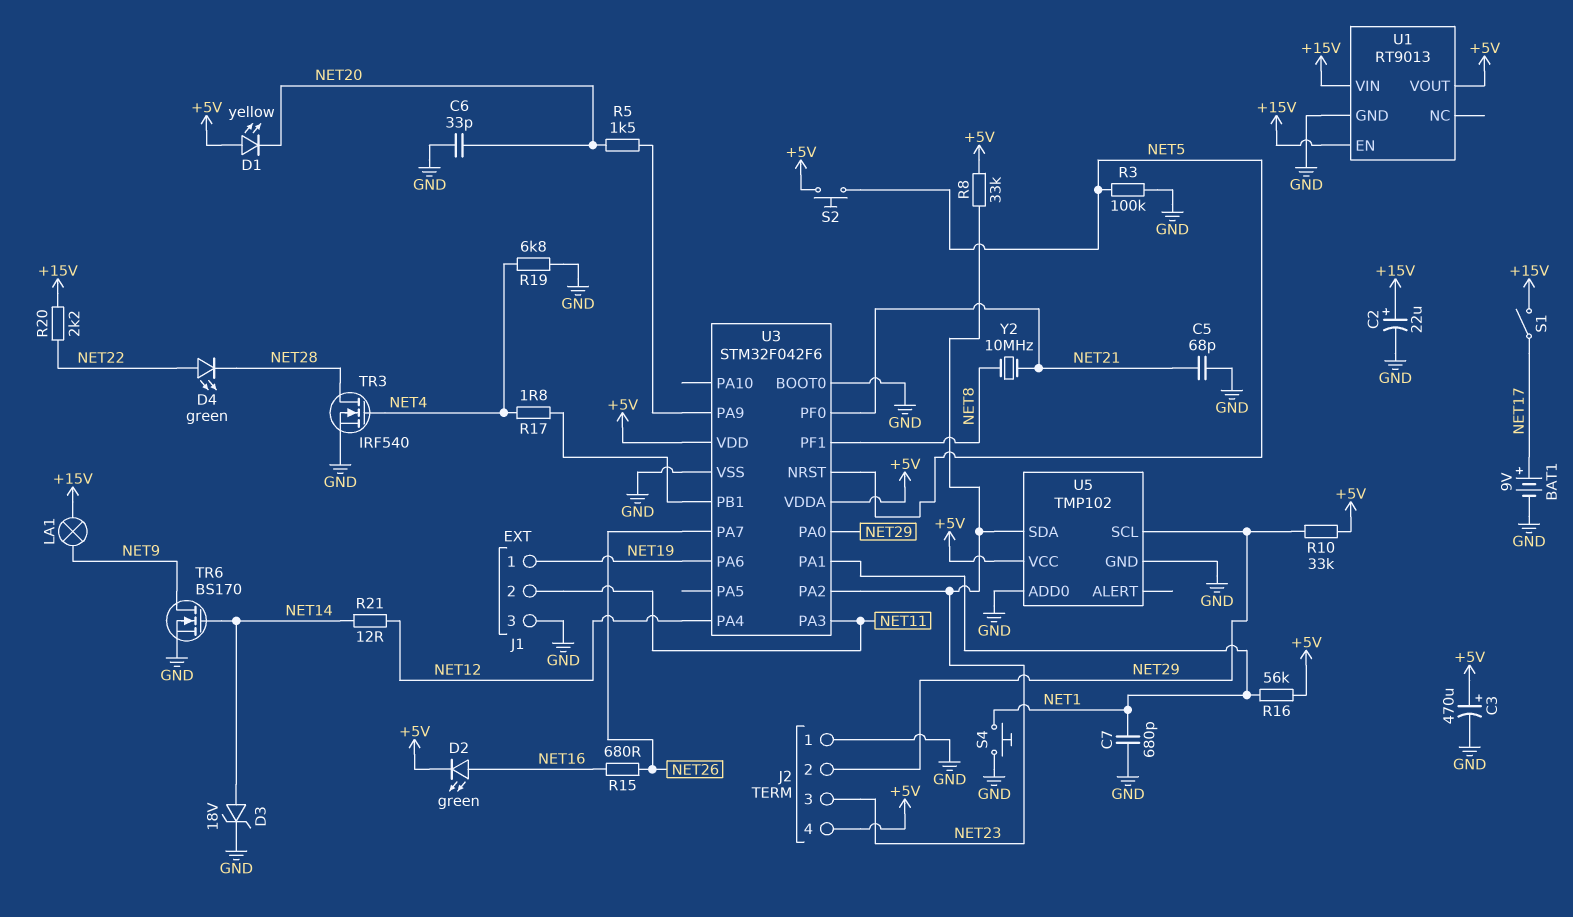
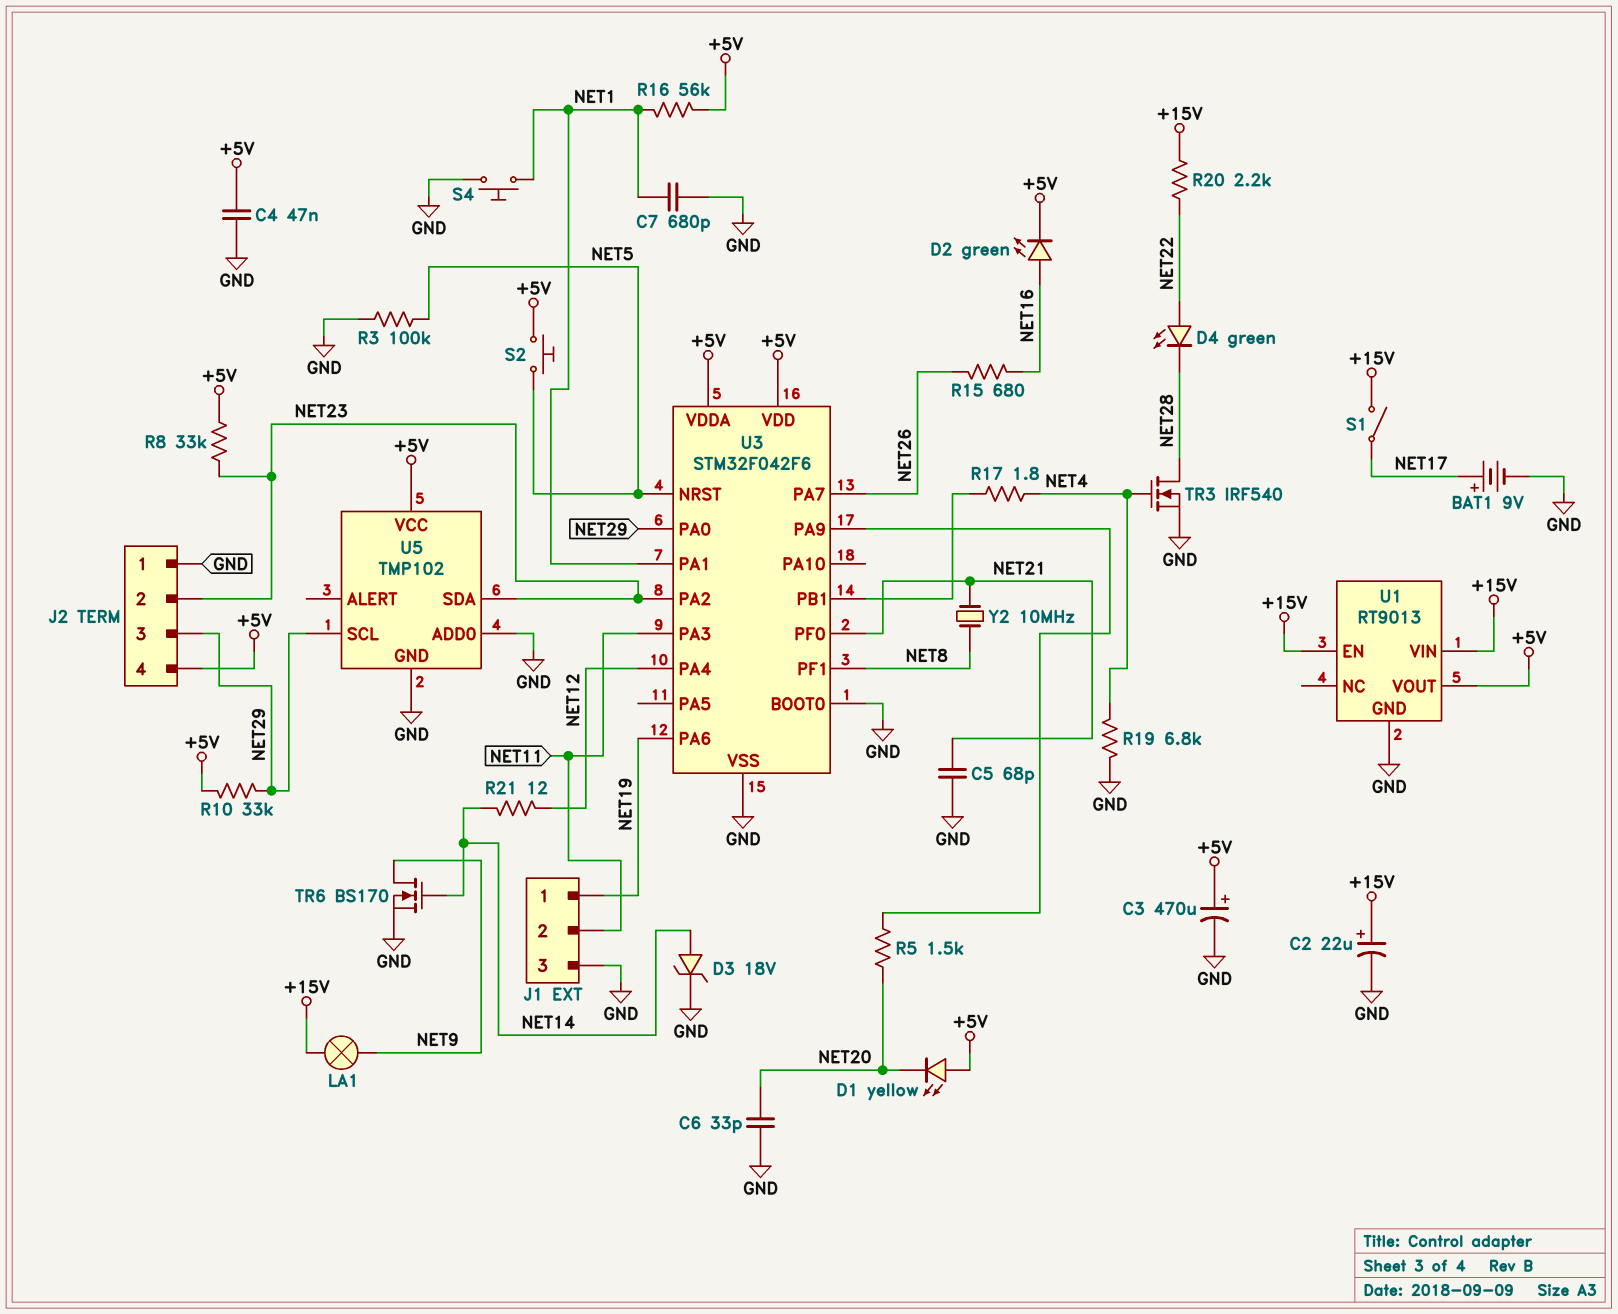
C4: none -> 47nF (+5V, GND)
J2 pin 2: NET29 -> NET23
J2 pin 3: NET23 -> NET29

